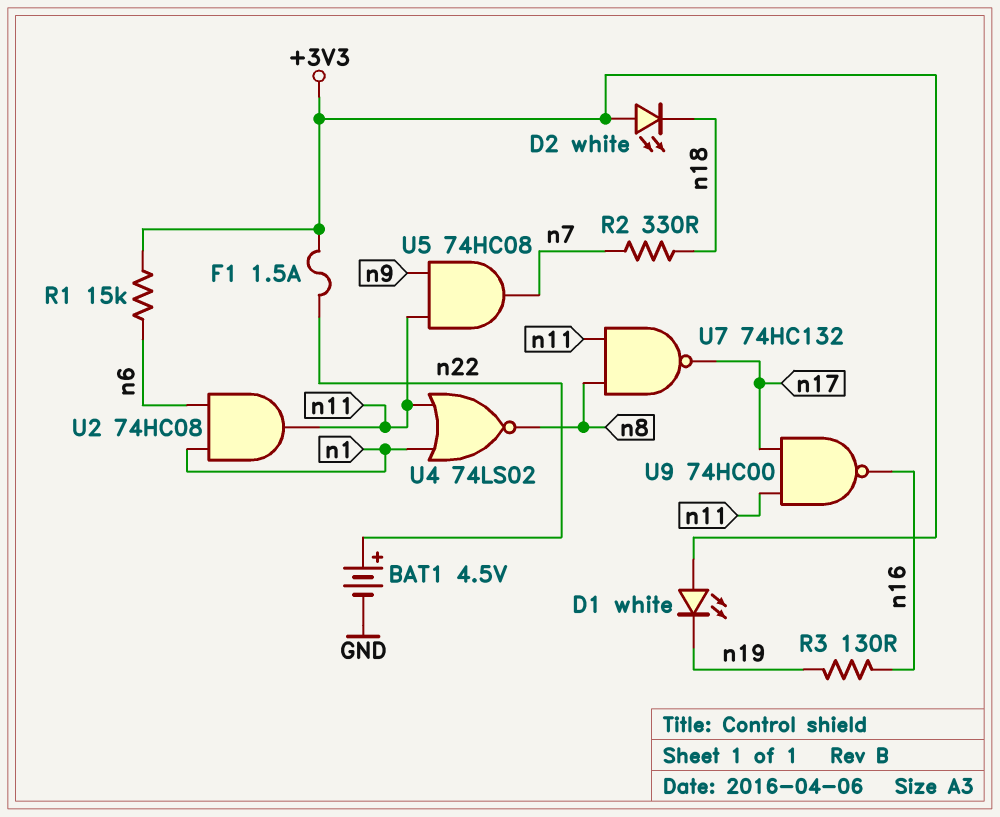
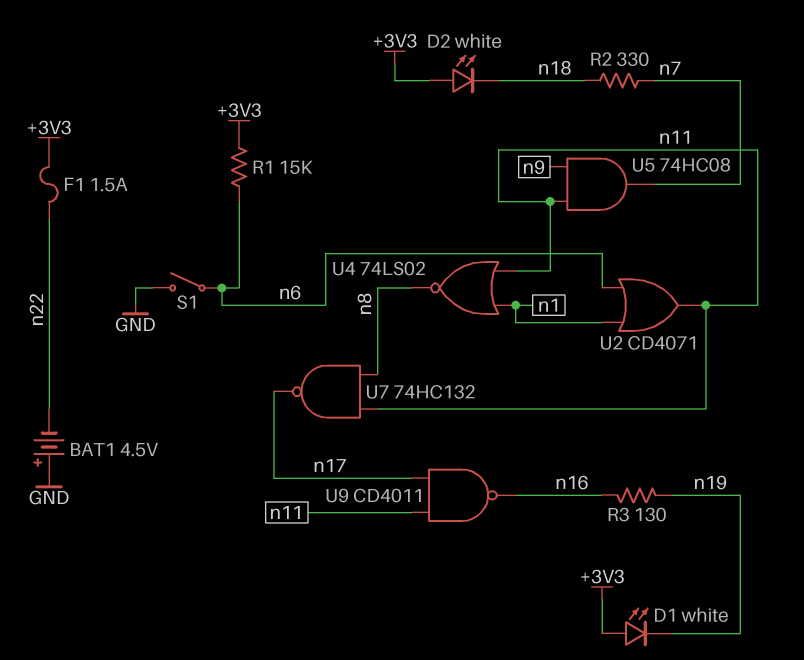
BAT1: 4.5V (plus n22, minus GND) -> 4.5V (plus GND, minus n22)
S1: none -> switch (GND, n6)
U2: AND 74HC08 (in n1, in n6, out n11) -> OR CD4071 (in n1, in n6, out n11)
U9: NAND 74HC00 (in n11, in n17, out n16) -> NAND CD4011 (in n11, in n17, out n16)

